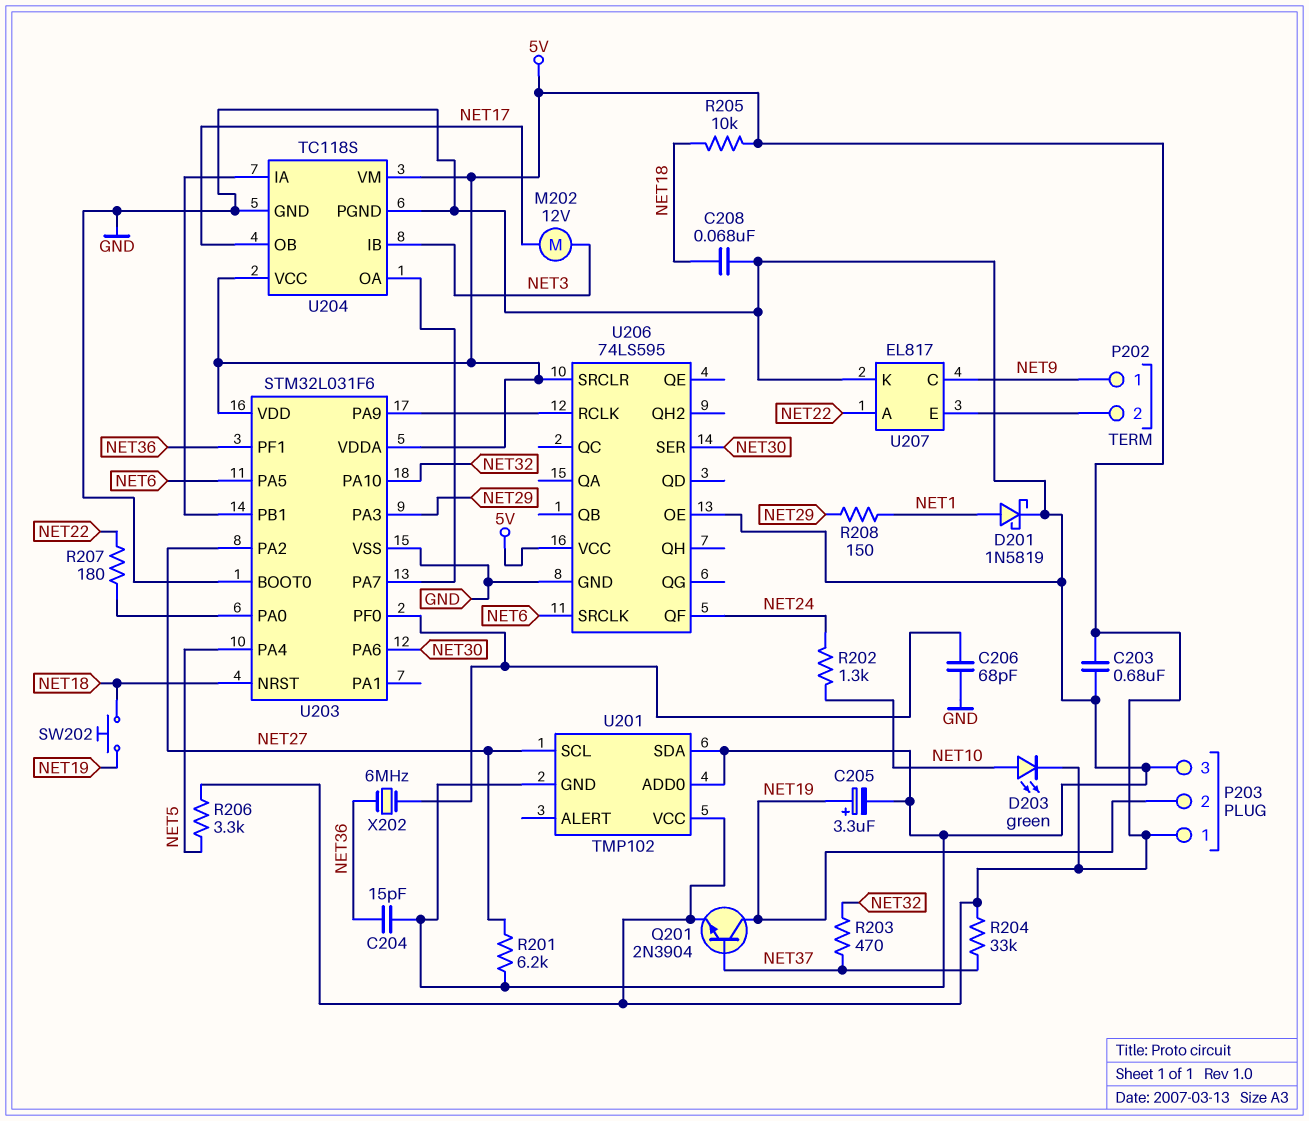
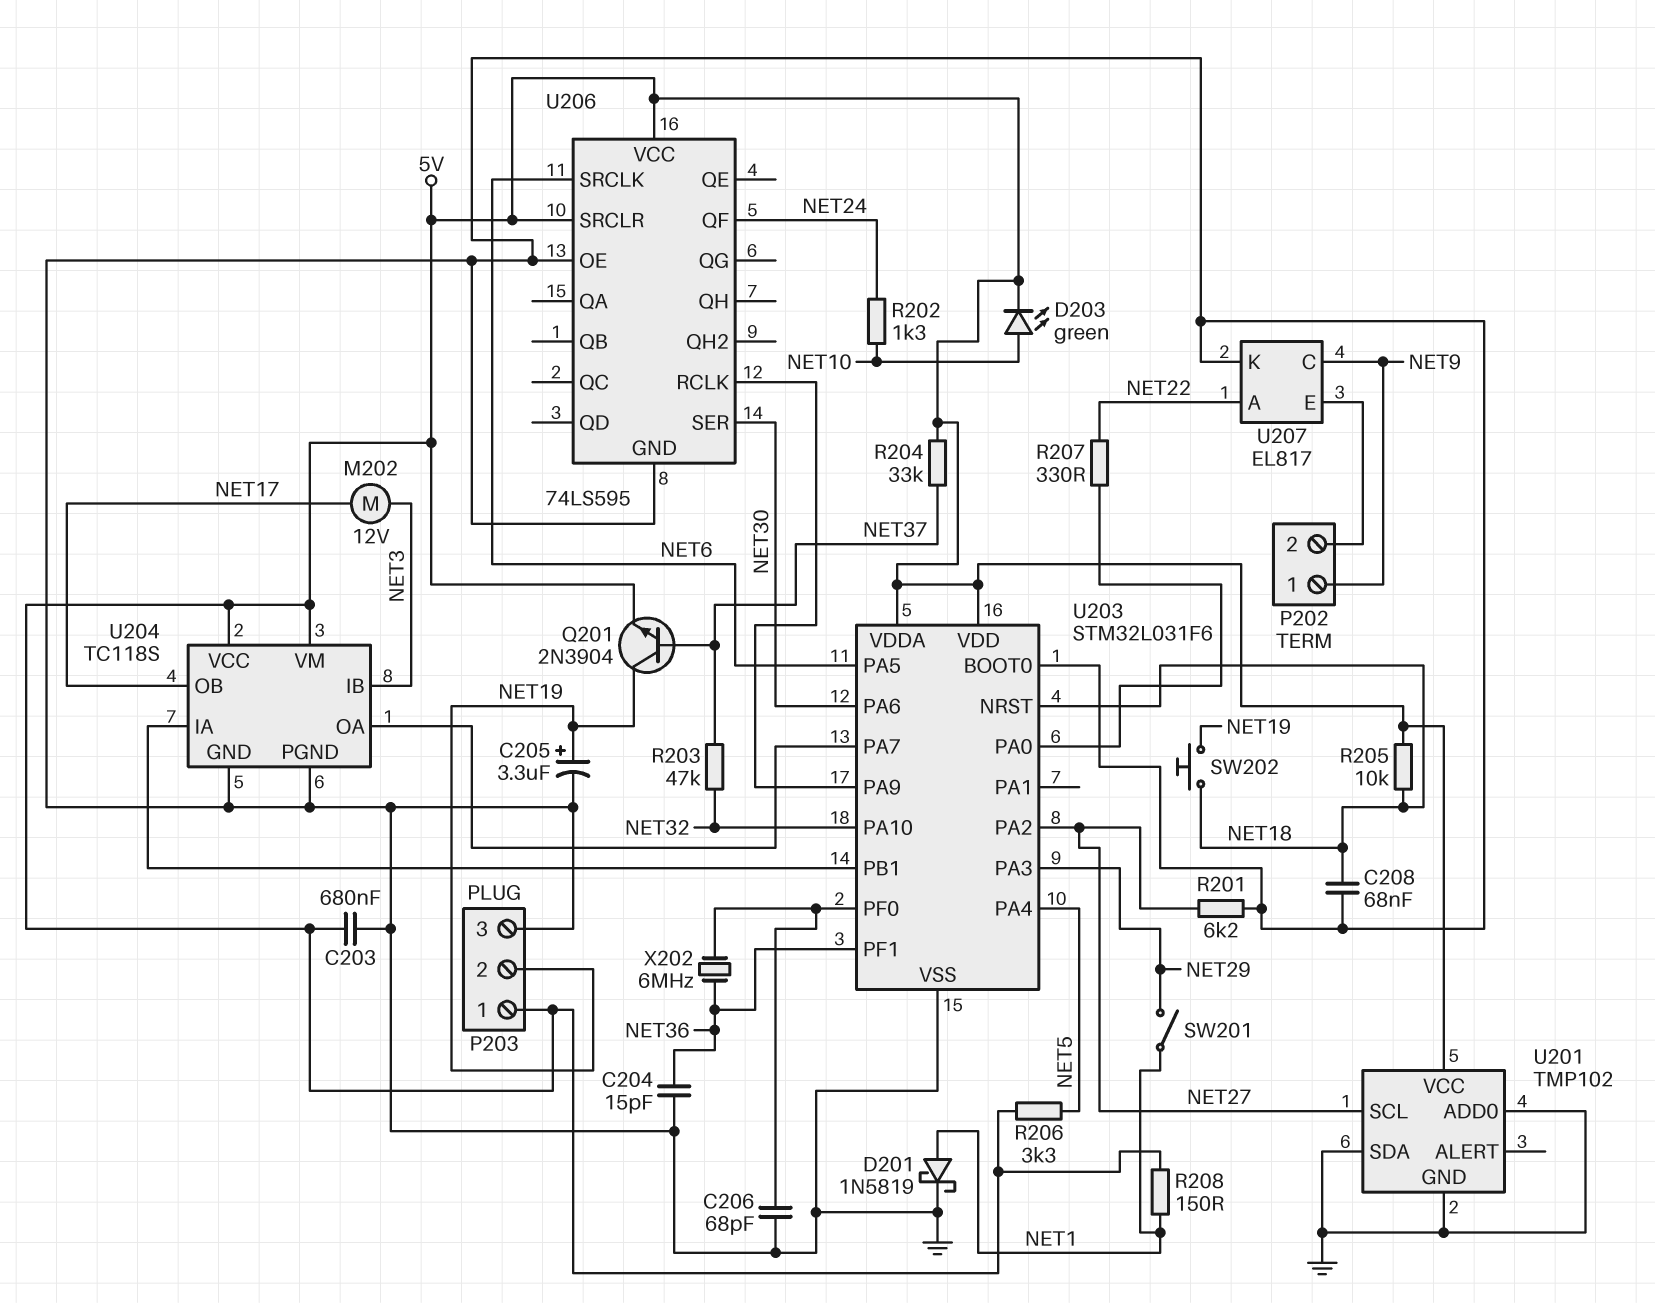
R203: 470 (NET32, NET37) -> 47k (NET32, NET37)
R207: 180 (NET22, U203/PA0) -> 330 (NET22, U203/PA0)
R208: 150 (NET1, NET29) -> 150 (5V, NET1)
SW201: none -> switch (NET1, NET29)

